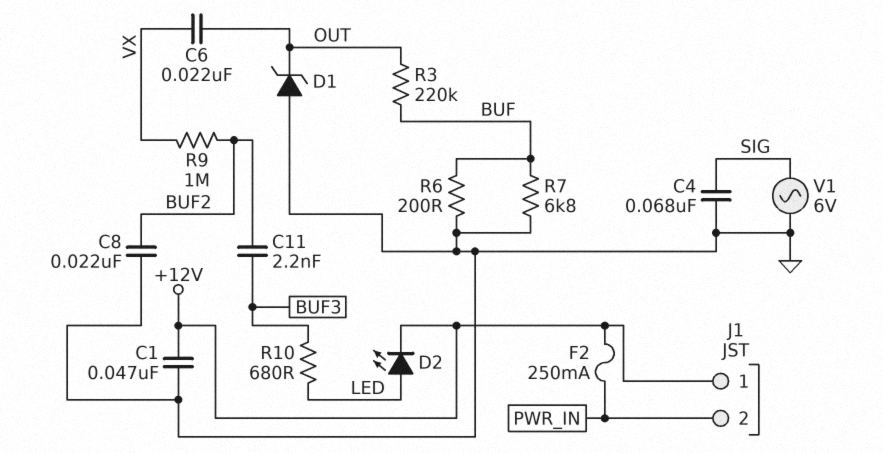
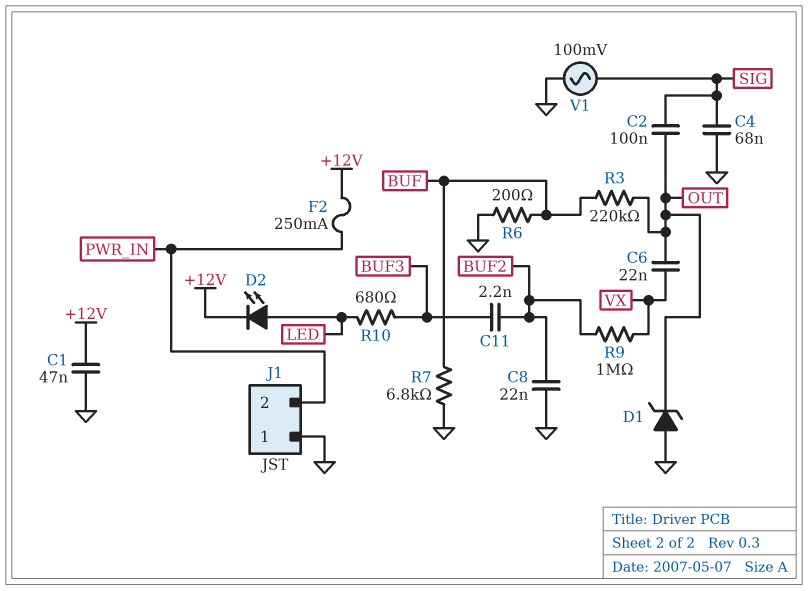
C2: none -> 100nF (OUT, SIG)
J1 pin 1: +12V -> GND
V1: AC 6V (GND, SIG) -> AC 100mV (GND, SIG)

